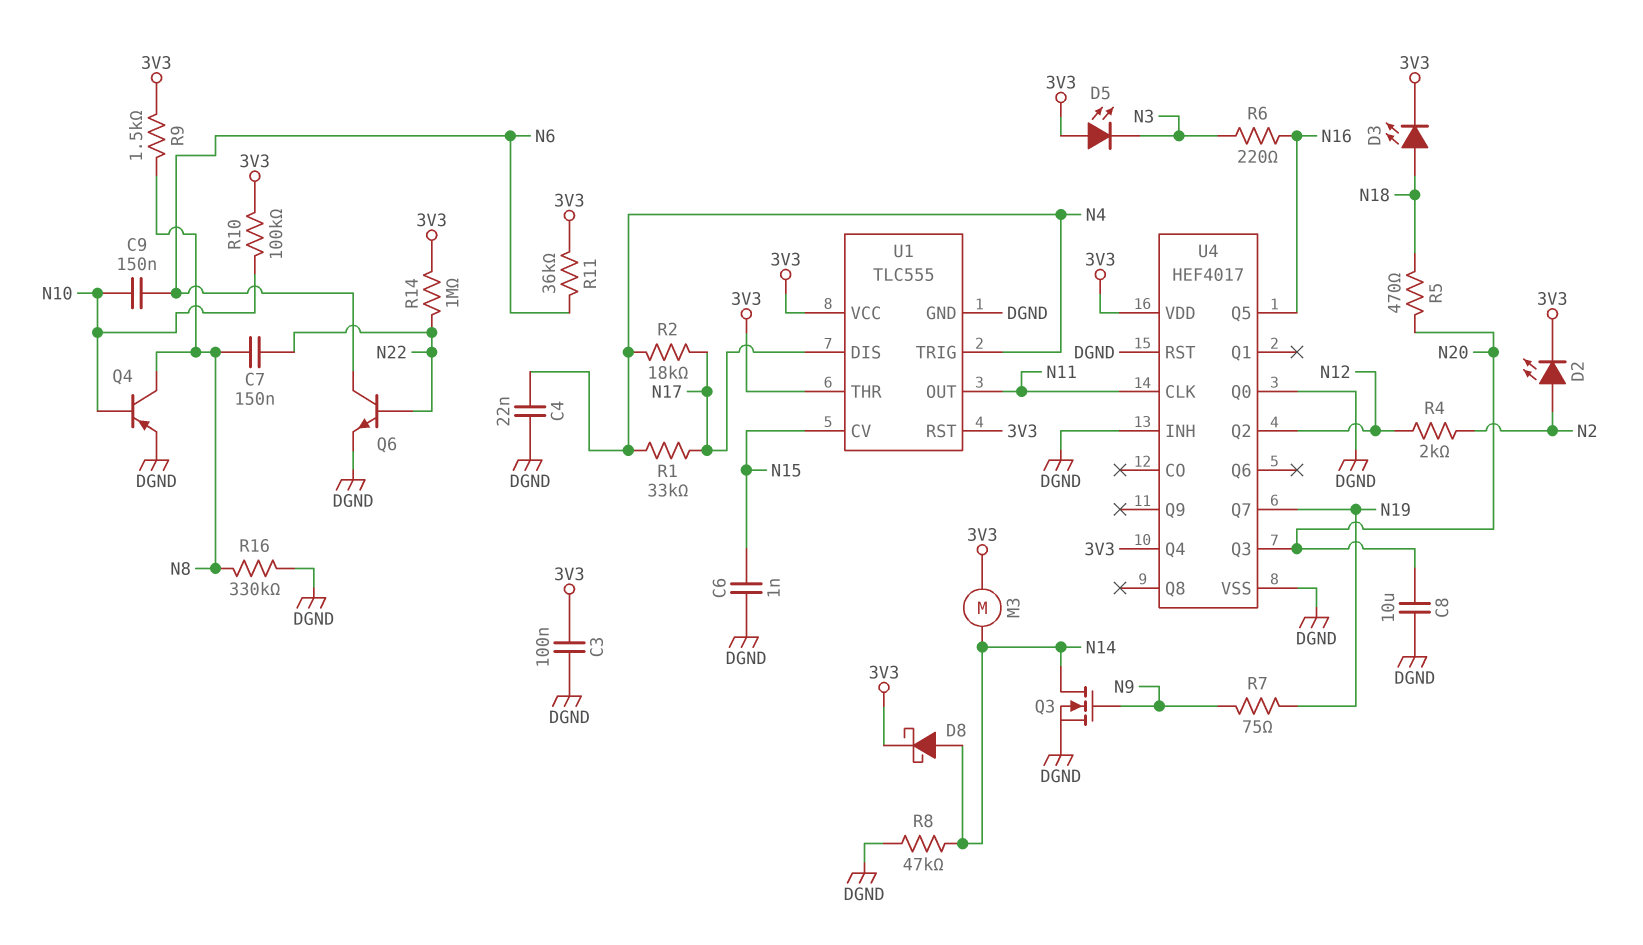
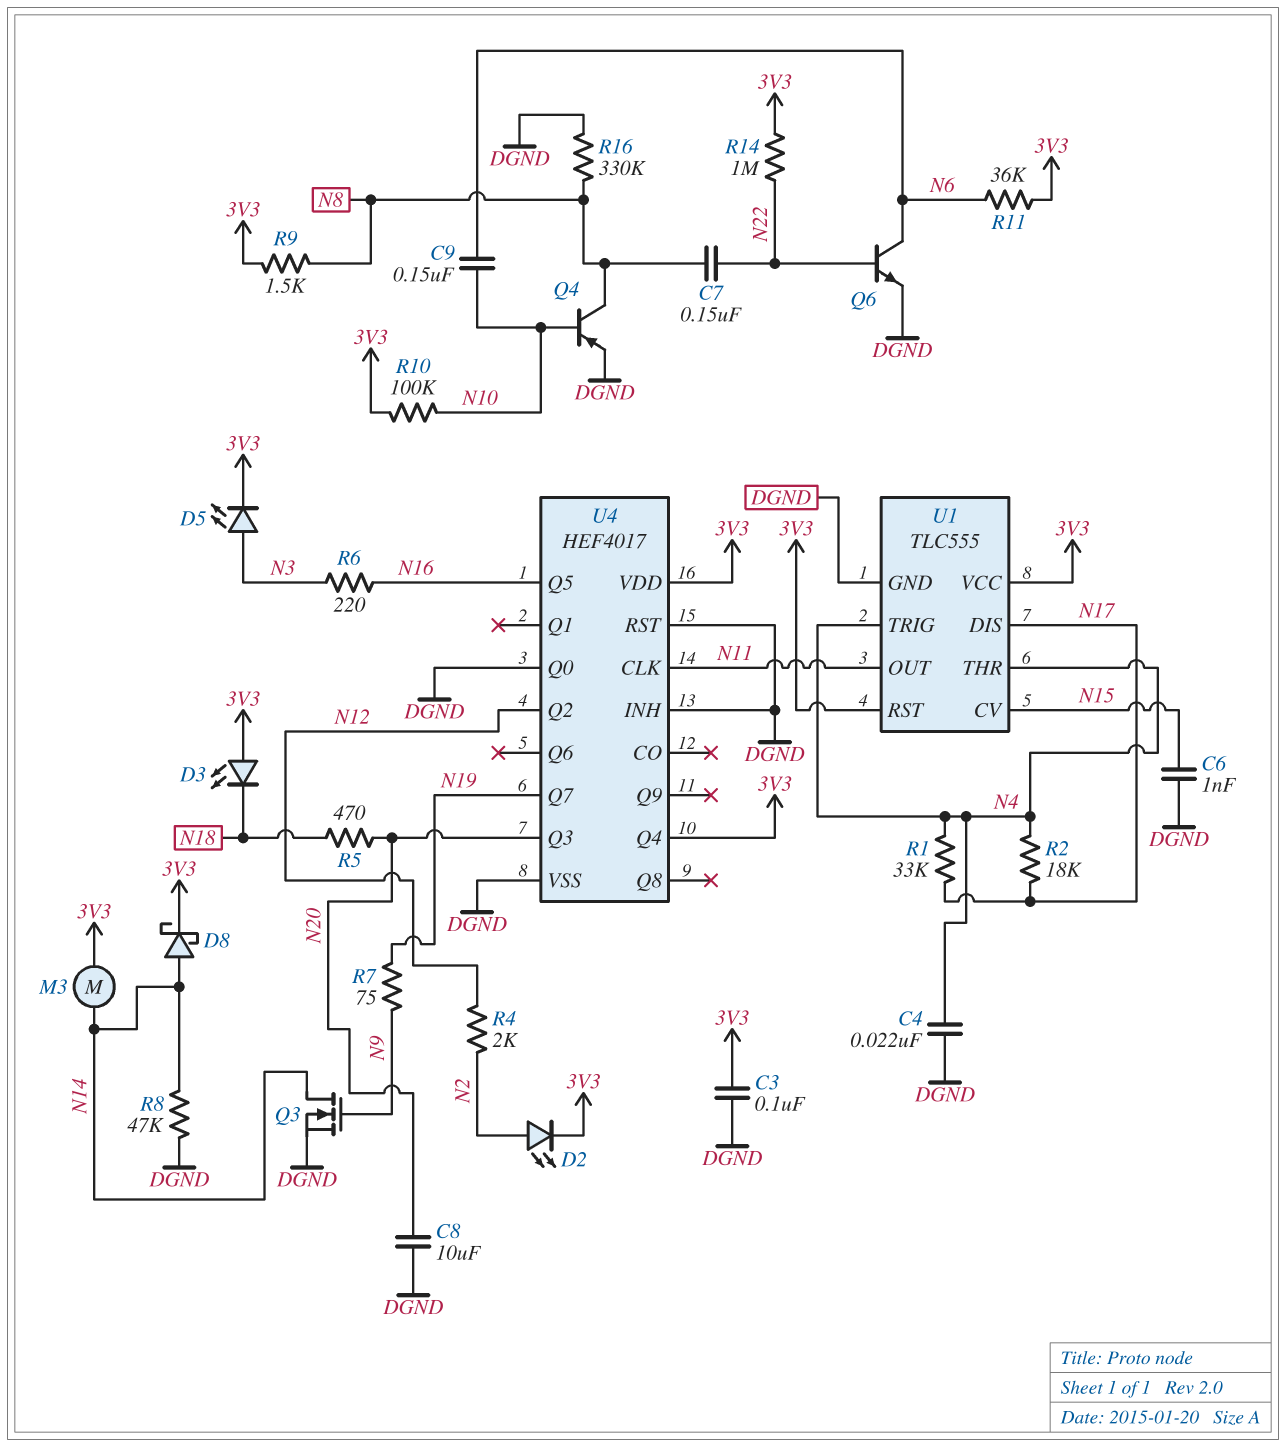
D3: LED (A N18, K 3V3) -> LED (A 3V3, K N18)
D5: LED (A 3V3, K N3) -> LED (A N3, K 3V3)
U1 pin THR: 3V3 -> N4

